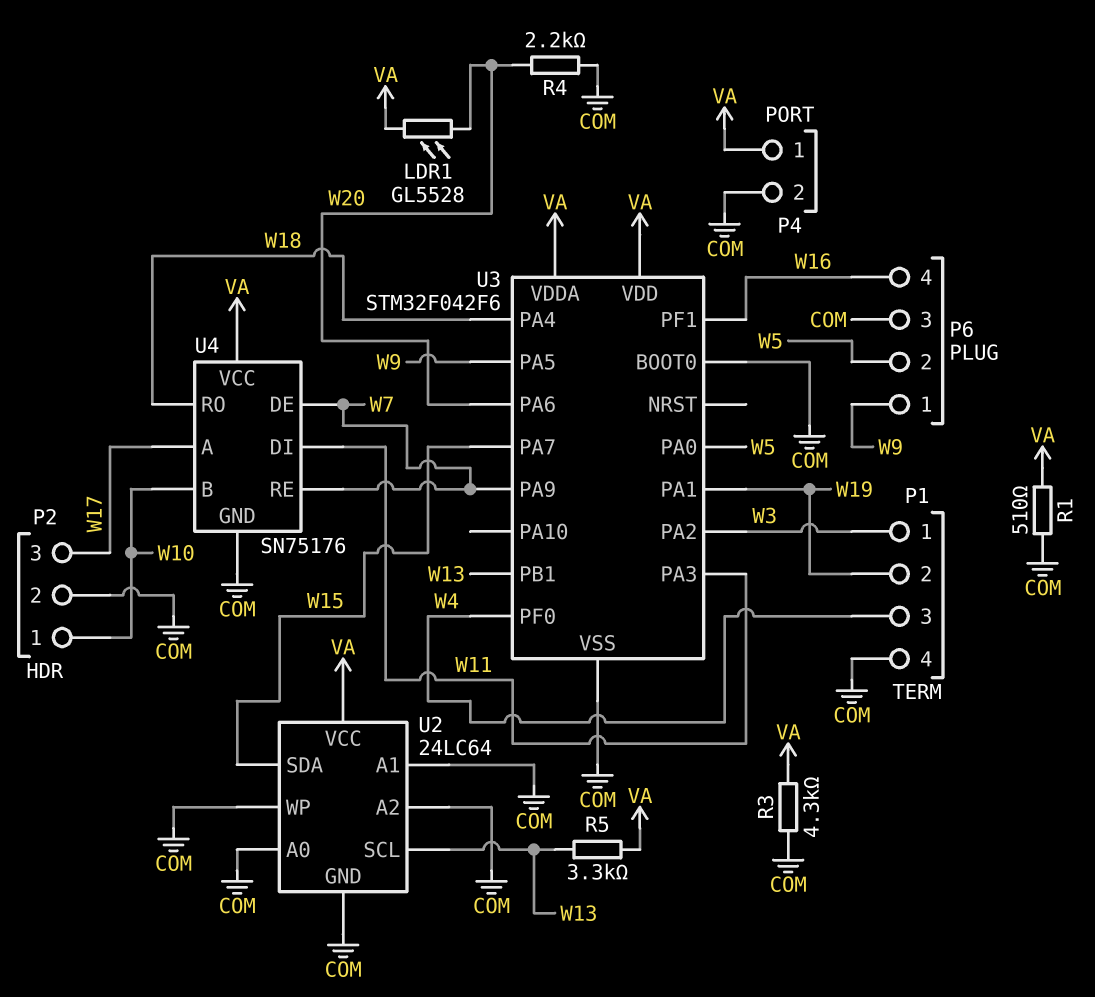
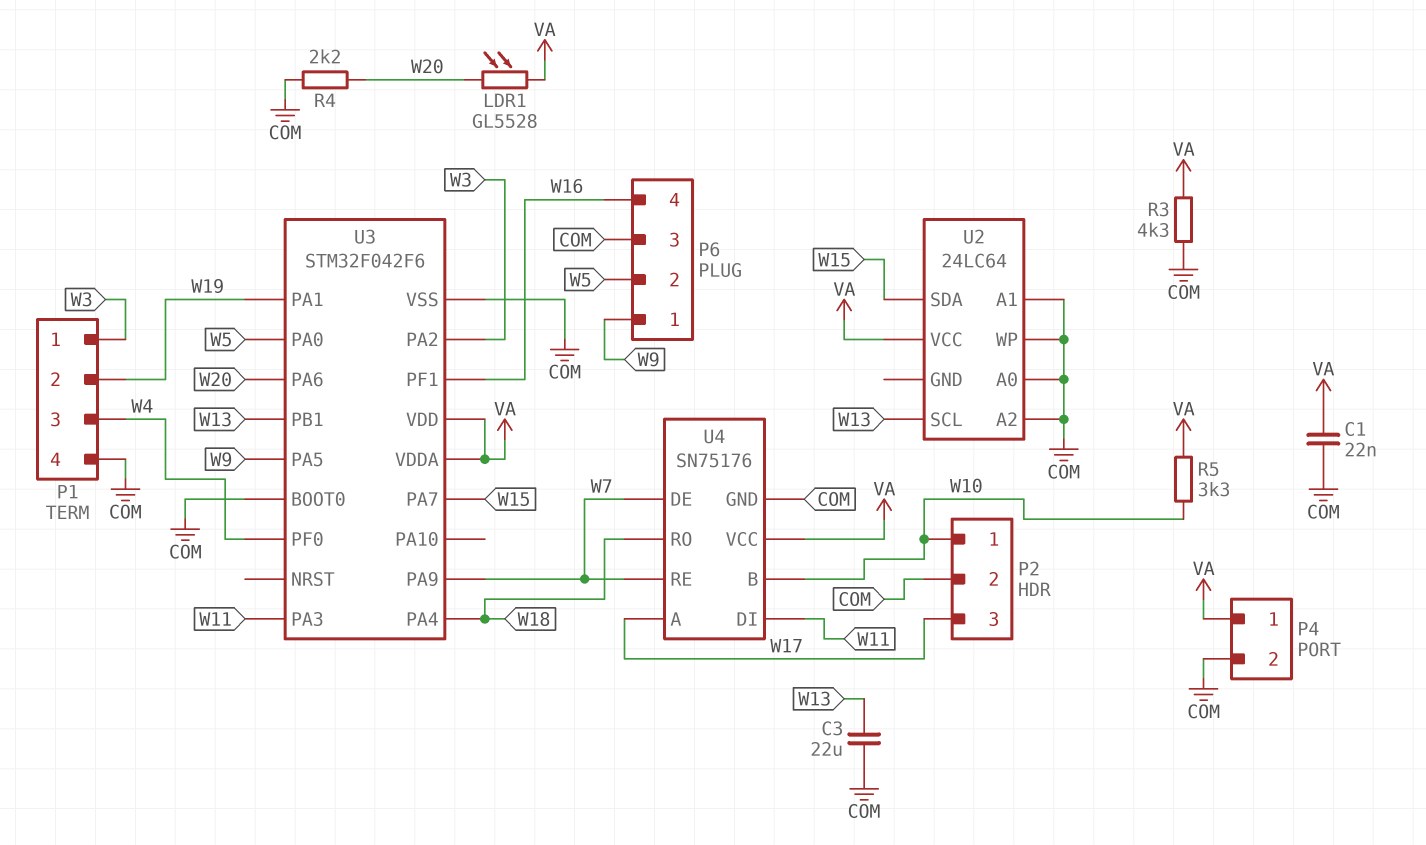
C1: none -> 22nF (COM, VA)
C3: none -> 22uF (COM, W13)
R1: 510 (COM, VA) -> none
R5: 3.3k (VA, W13) -> 3.3k (VA, W10)
U2 pin GND: COM -> none

